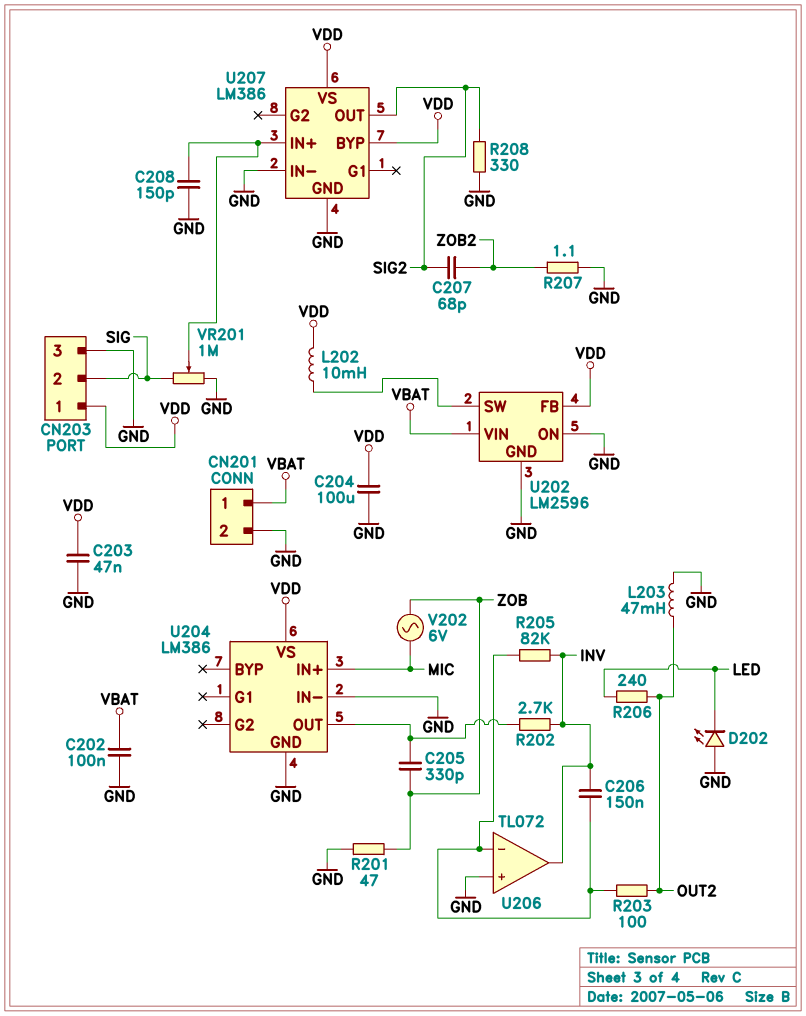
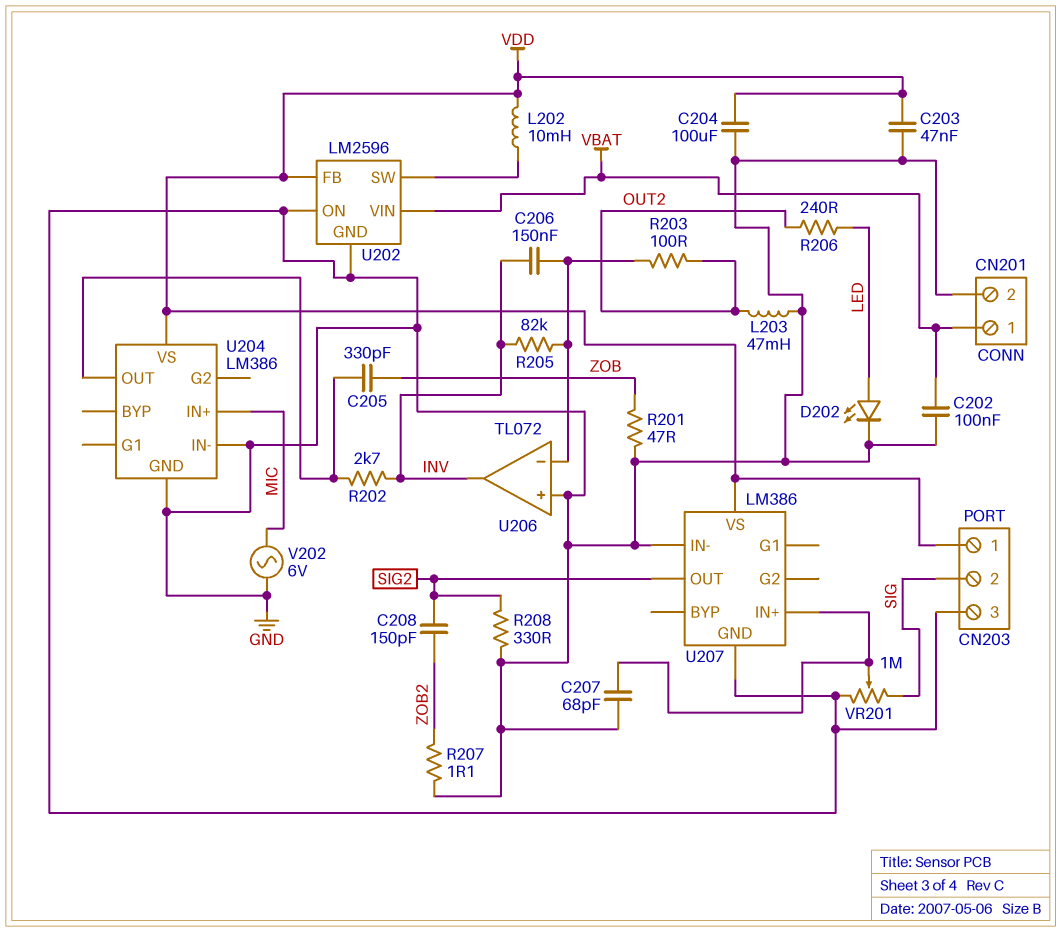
C207: 68pF (SIG2, ZOB2) -> 68pF (GND, U207/IN+)
C208: 150pF (GND, U207/IN+) -> 150pF (SIG2, ZOB2)
D202: LED (A GND, K LED) -> LED (A LED, K GND)
U207 pin BYP: VDD -> none
V202: AC 6V (MIC, ZOB) -> AC 6V (GND, MIC)

